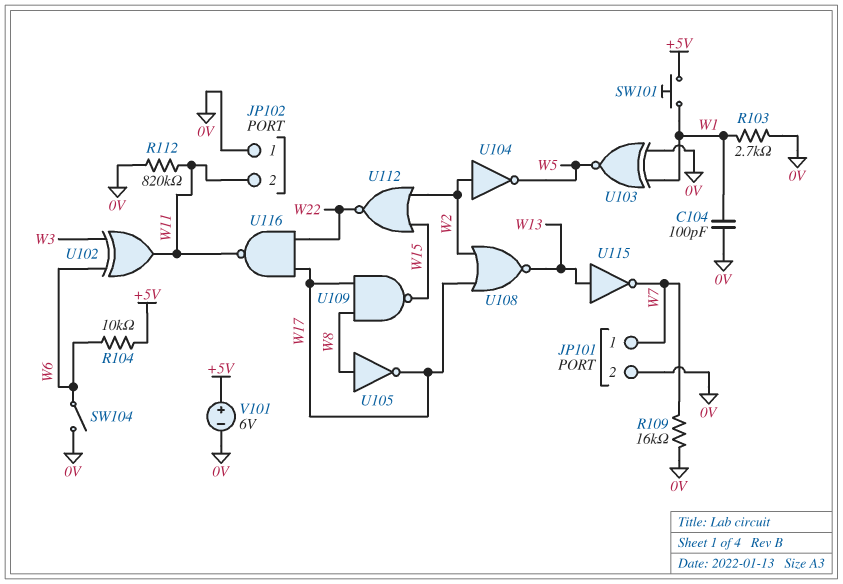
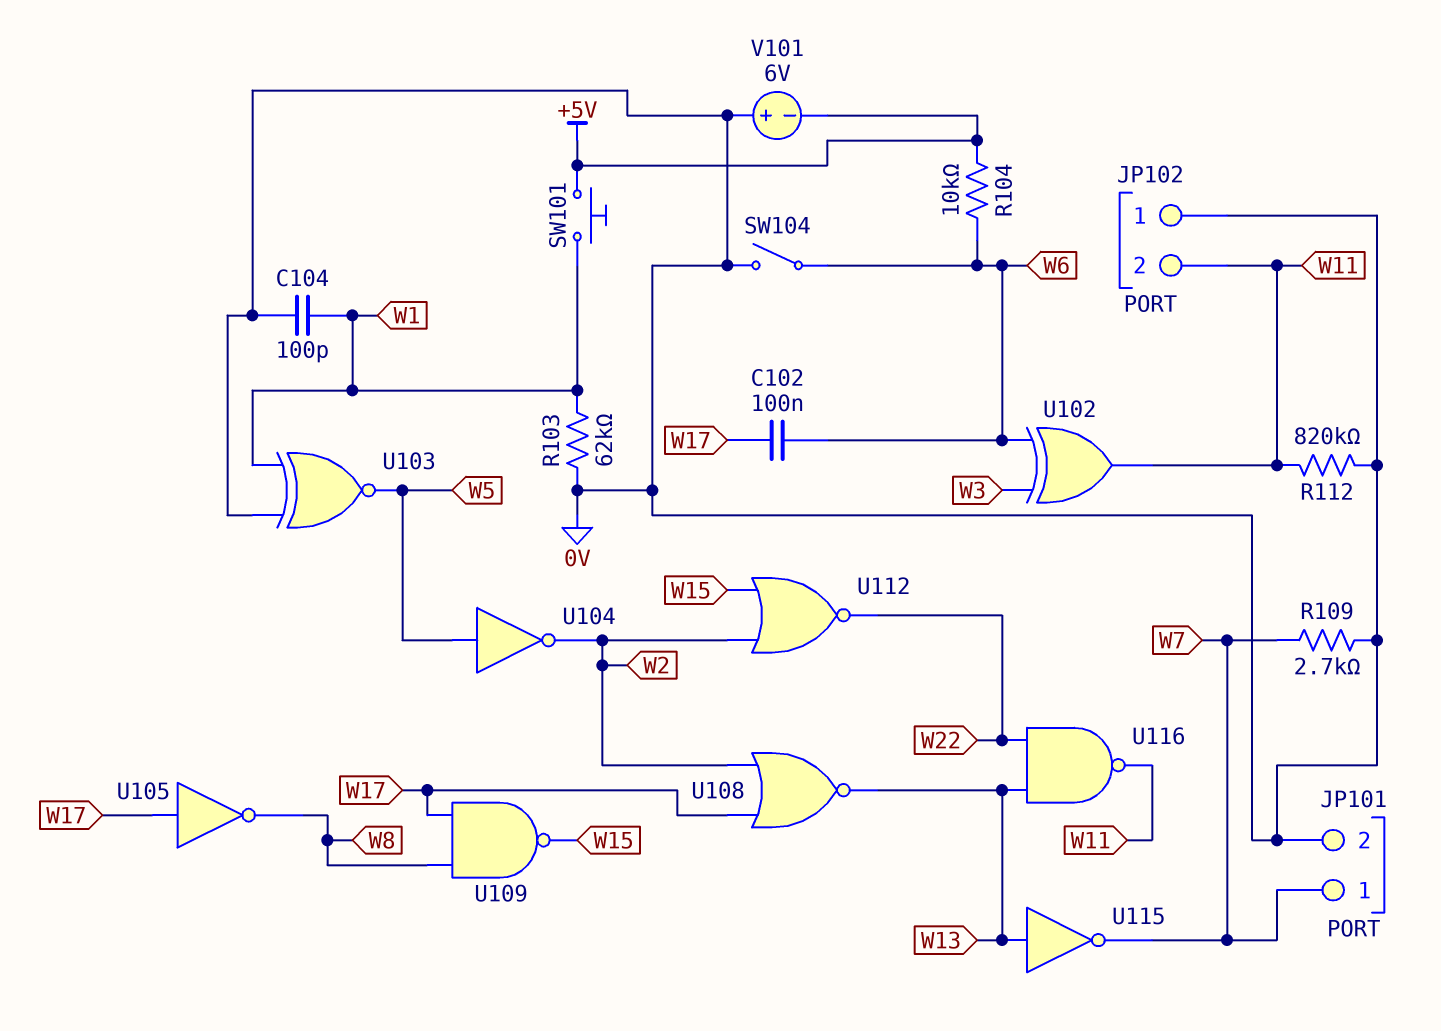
C102: none -> 100nF (W6, W17)
R103: 2.7k (0V, W1) -> 62k (0V, W1)
R109: 16k (0V, W7) -> 2.7k (0V, W7)
U104: NOT (in W2, out W5) -> NOT (in W5, out W2)
U105: NOT (in W8, out W17) -> NOT (in W17, out W8)
U116: NAND (in W17, in W22, out W11) -> NAND (in W13, in W22, out W11)
V101: 6V (plus +5V, minus 0V) -> 6V (plus 0V, minus +5V)

